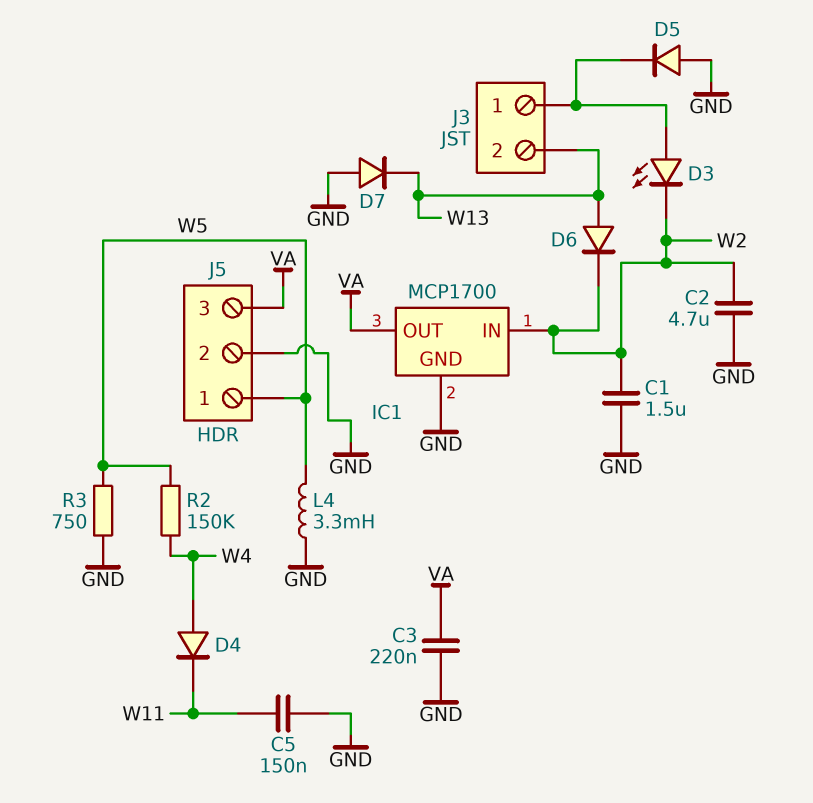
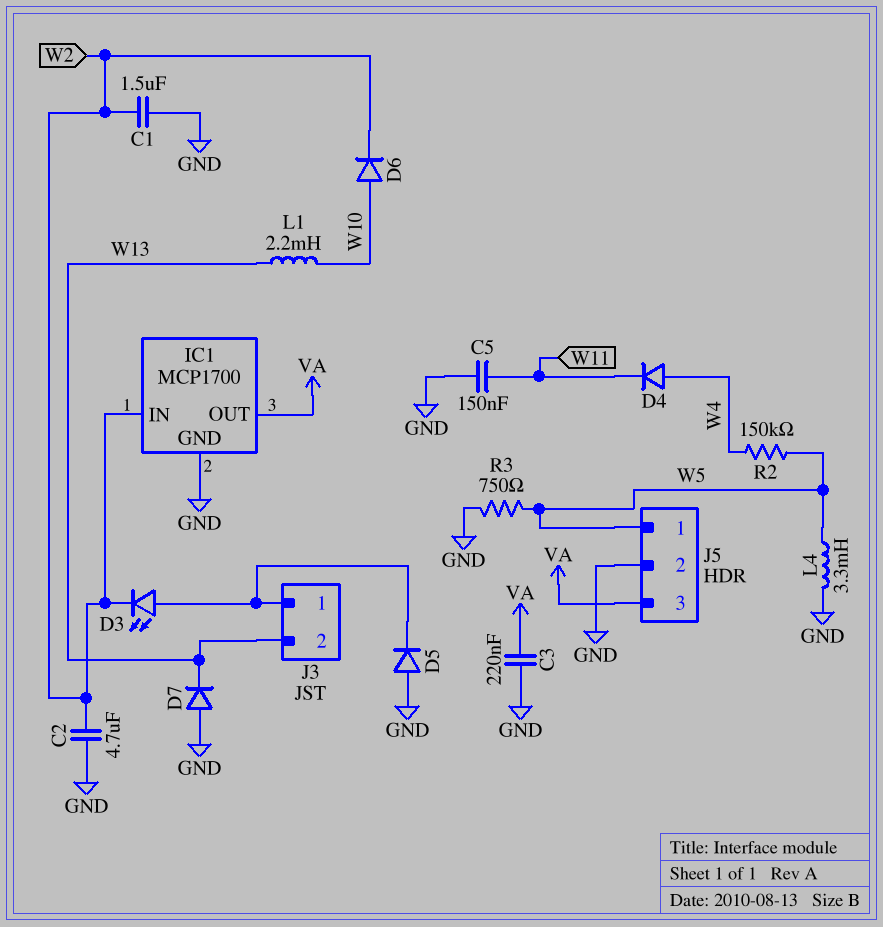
D6: diode (A W13, K W2) -> diode (A W10, K W2)
L1: none -> 2.2mH (W10, W13)

